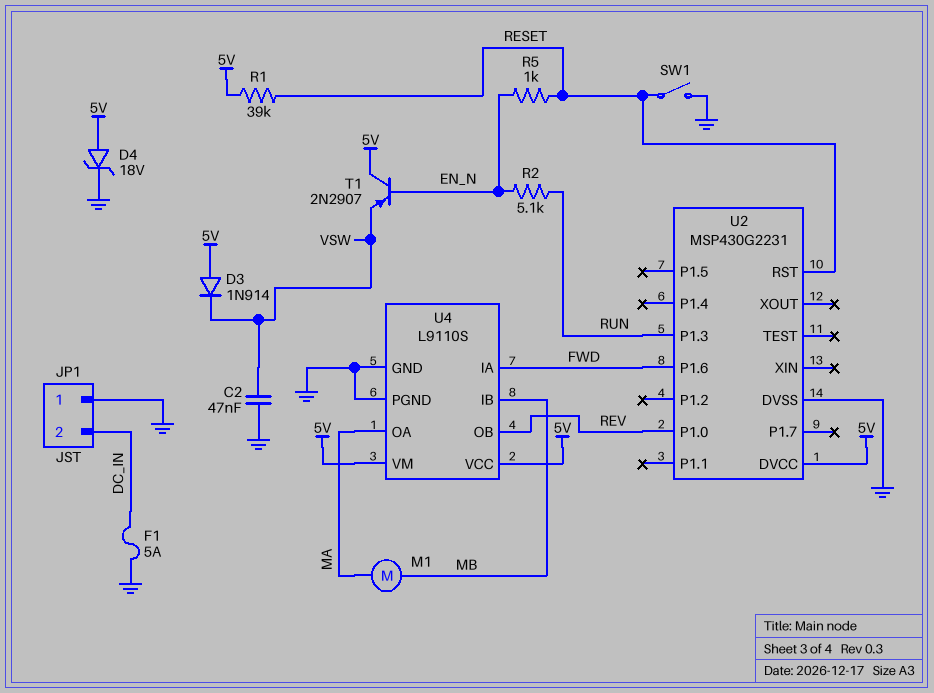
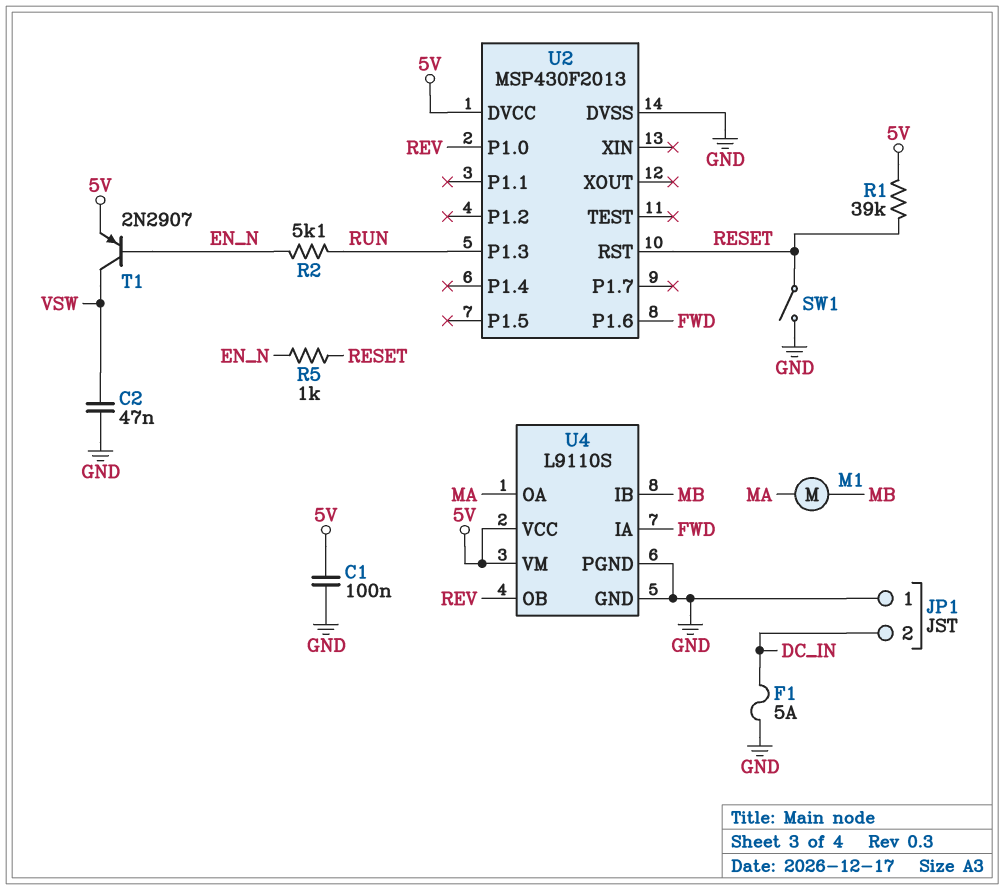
C1: none -> 100nF (5V, GND)
D3: diode 1N914 (A 5V, K VSW) -> none
D4: zener 18V (A 5V, K GND) -> none
T1: PNP 2N2907 (B EN_N, C 5V, E VSW) -> PNP 2N2907 (B EN_N, C VSW, E 5V)
U2: MSP430G2231 -> MSP430F2013

